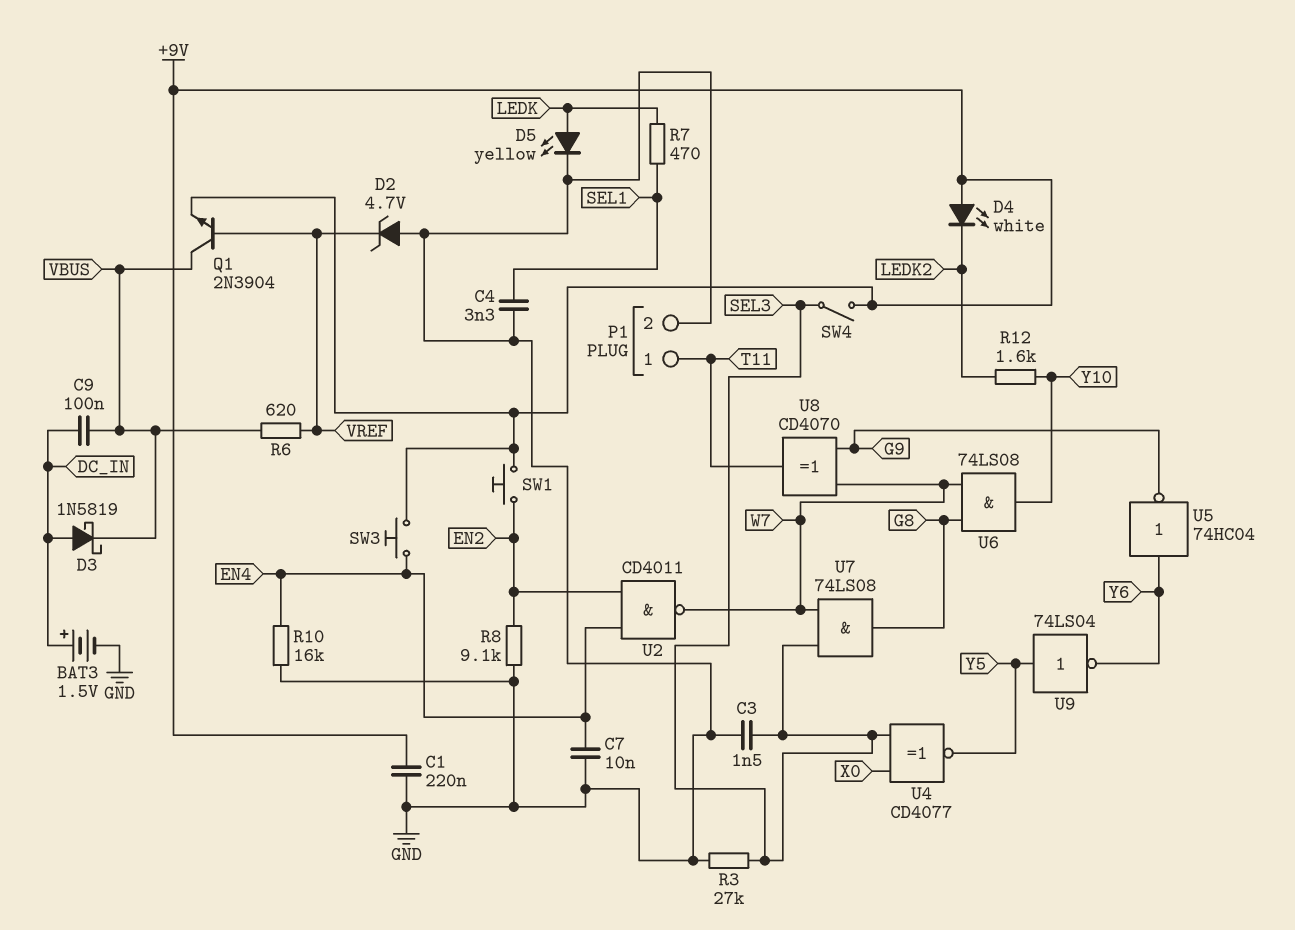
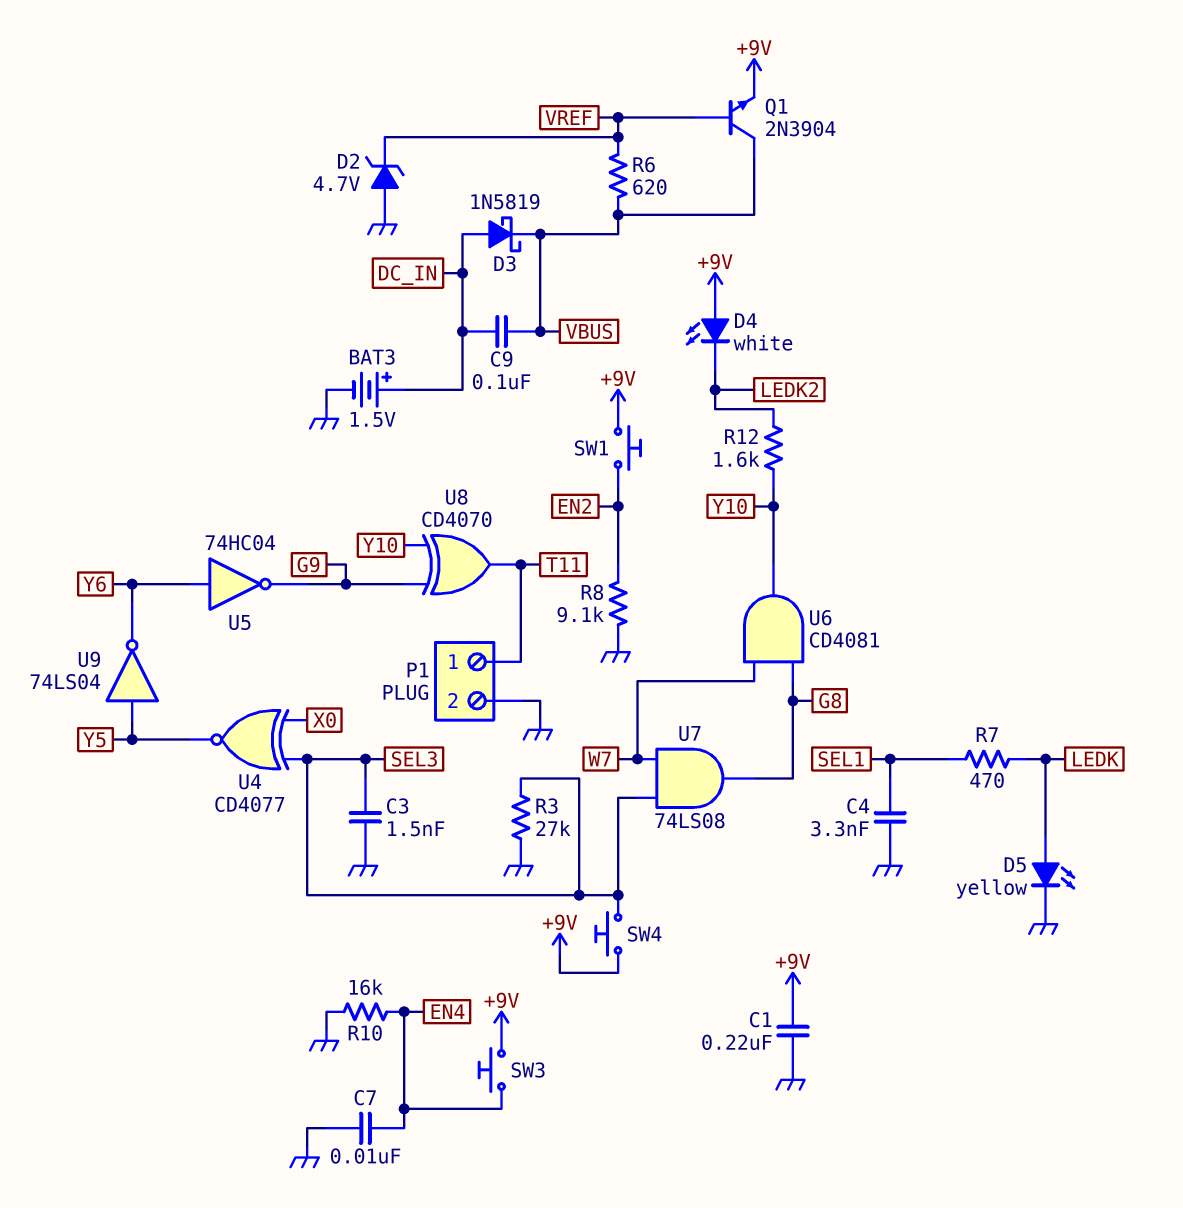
SW4: switch (+9V, SEL3) -> button (+9V, SEL3)
U2: NAND CD4011 (in EN2, in EN4, out W7) -> none
U6: AND 74LS08 (in G8, in W7, out Y10) -> AND CD4081 (in G8, in W7, out Y10)
U8: XOR CD4070 (in G9, in W7, out T11) -> XOR CD4070 (in G9, in Y10, out T11)

